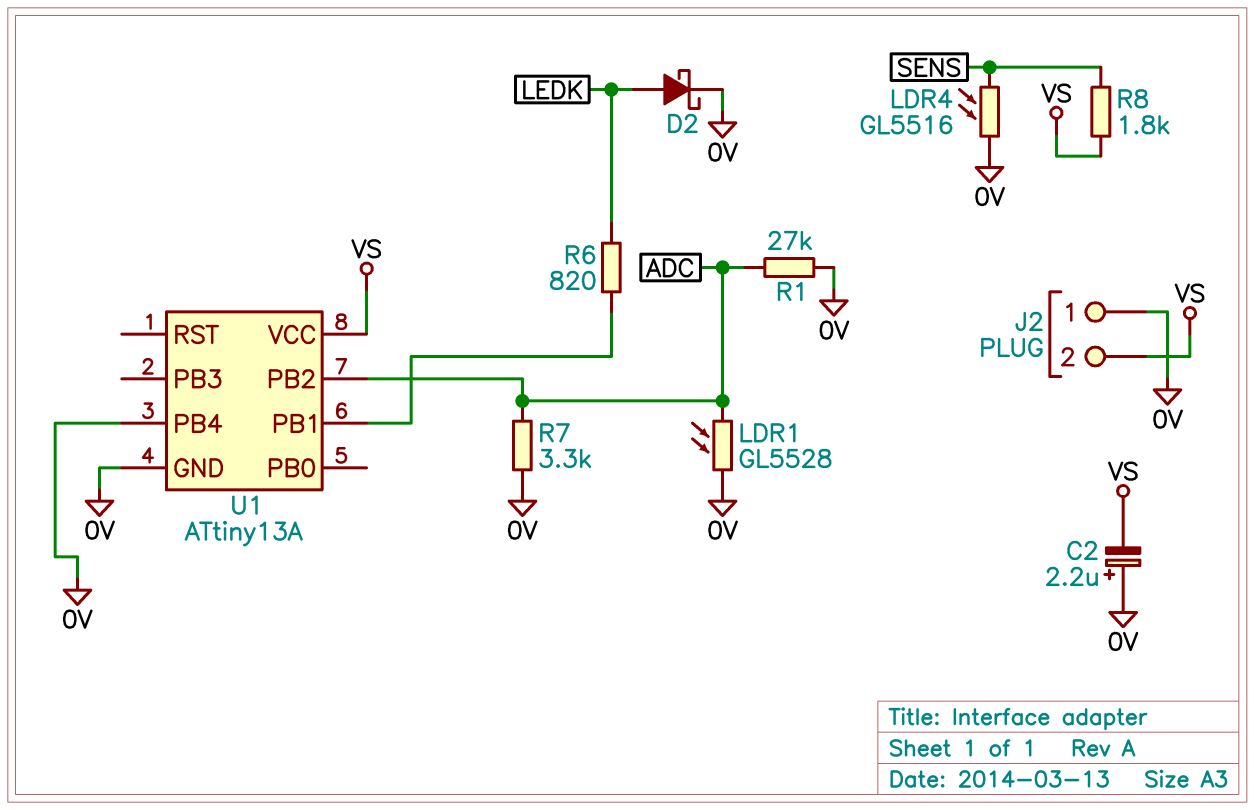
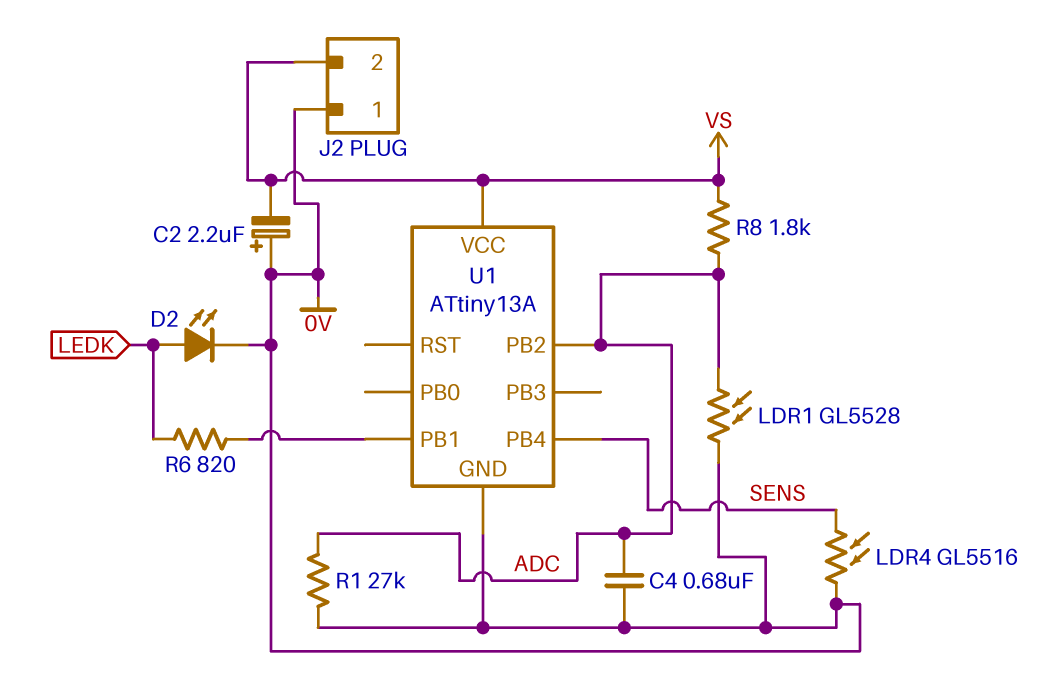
C4: none -> 680nF (0V, ADC)
D2: schottky (A LEDK, K 0V) -> LED (A LEDK, K 0V)
R7: 3.3k (0V, ADC) -> none
R8: 1.8k (SENS, VS) -> 1.8k (ADC, VS)
U1 pin PB4: 0V -> SENS

